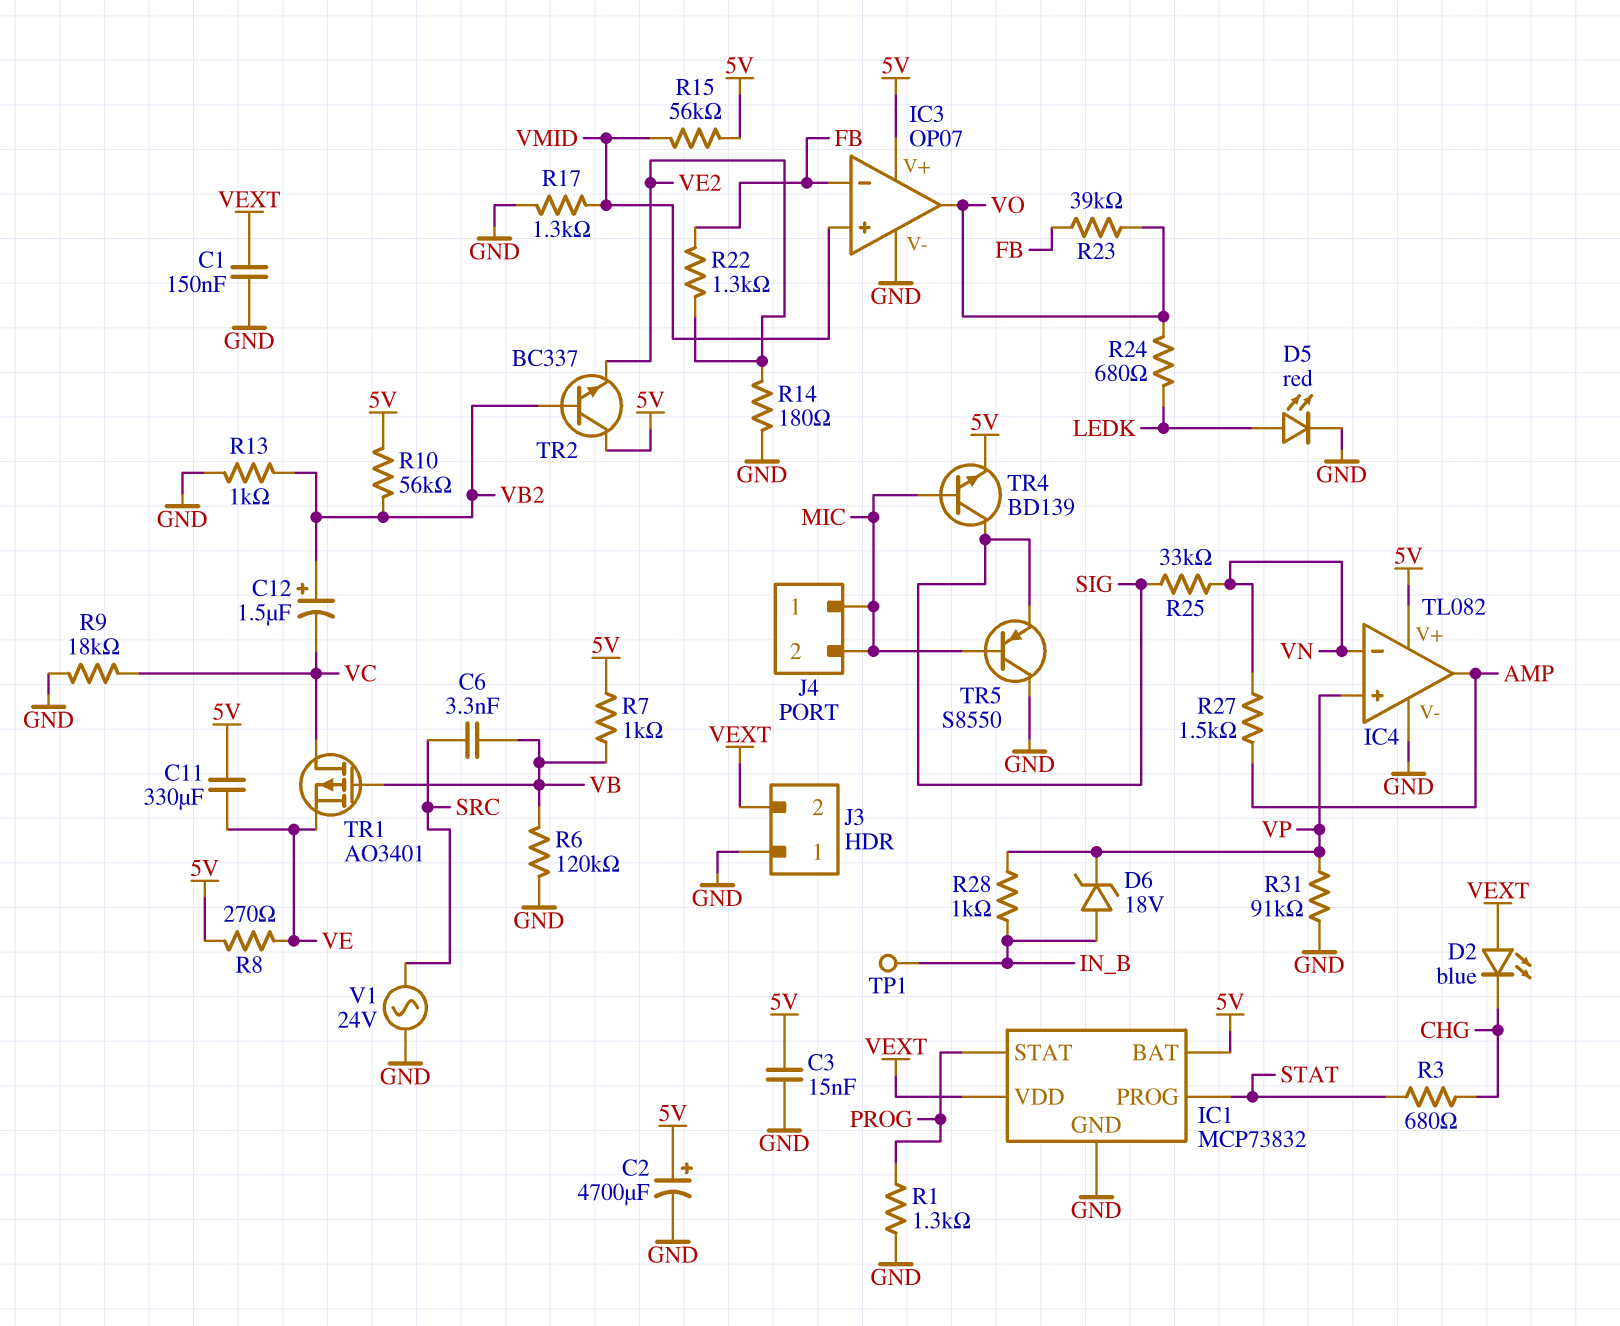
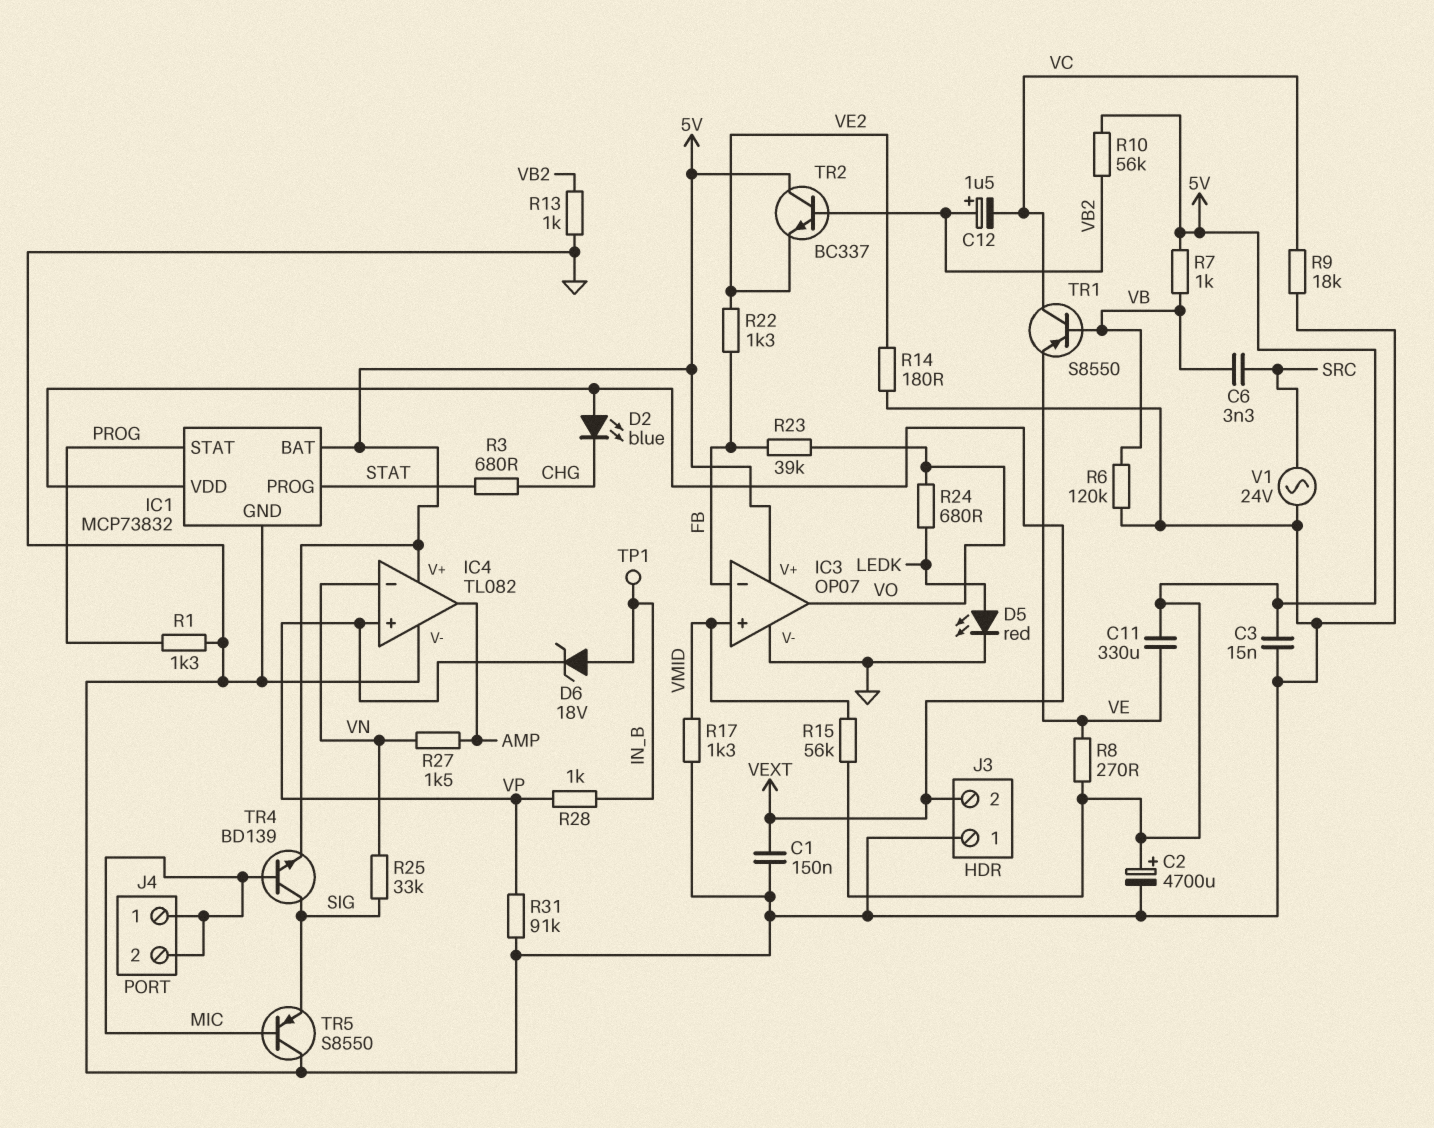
TR1: PMOS AO3401 (G VB, D VC, S VE) -> PNP S8550 (B VB, C VC, E VE)

